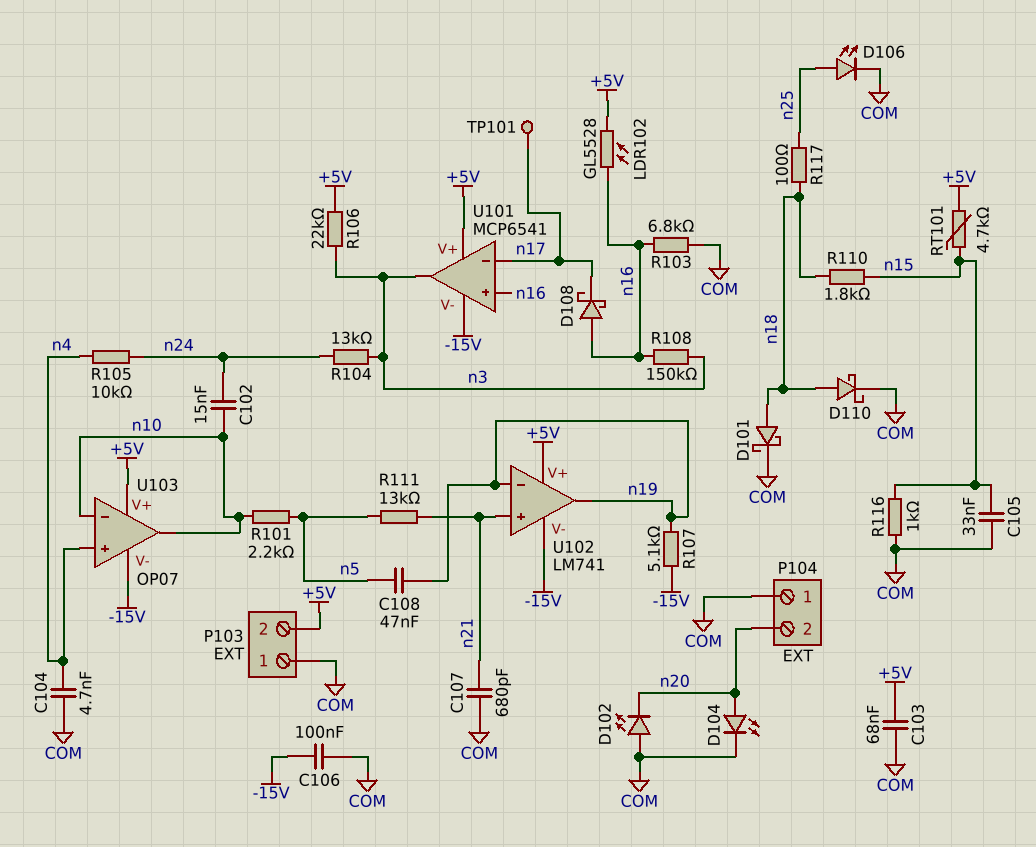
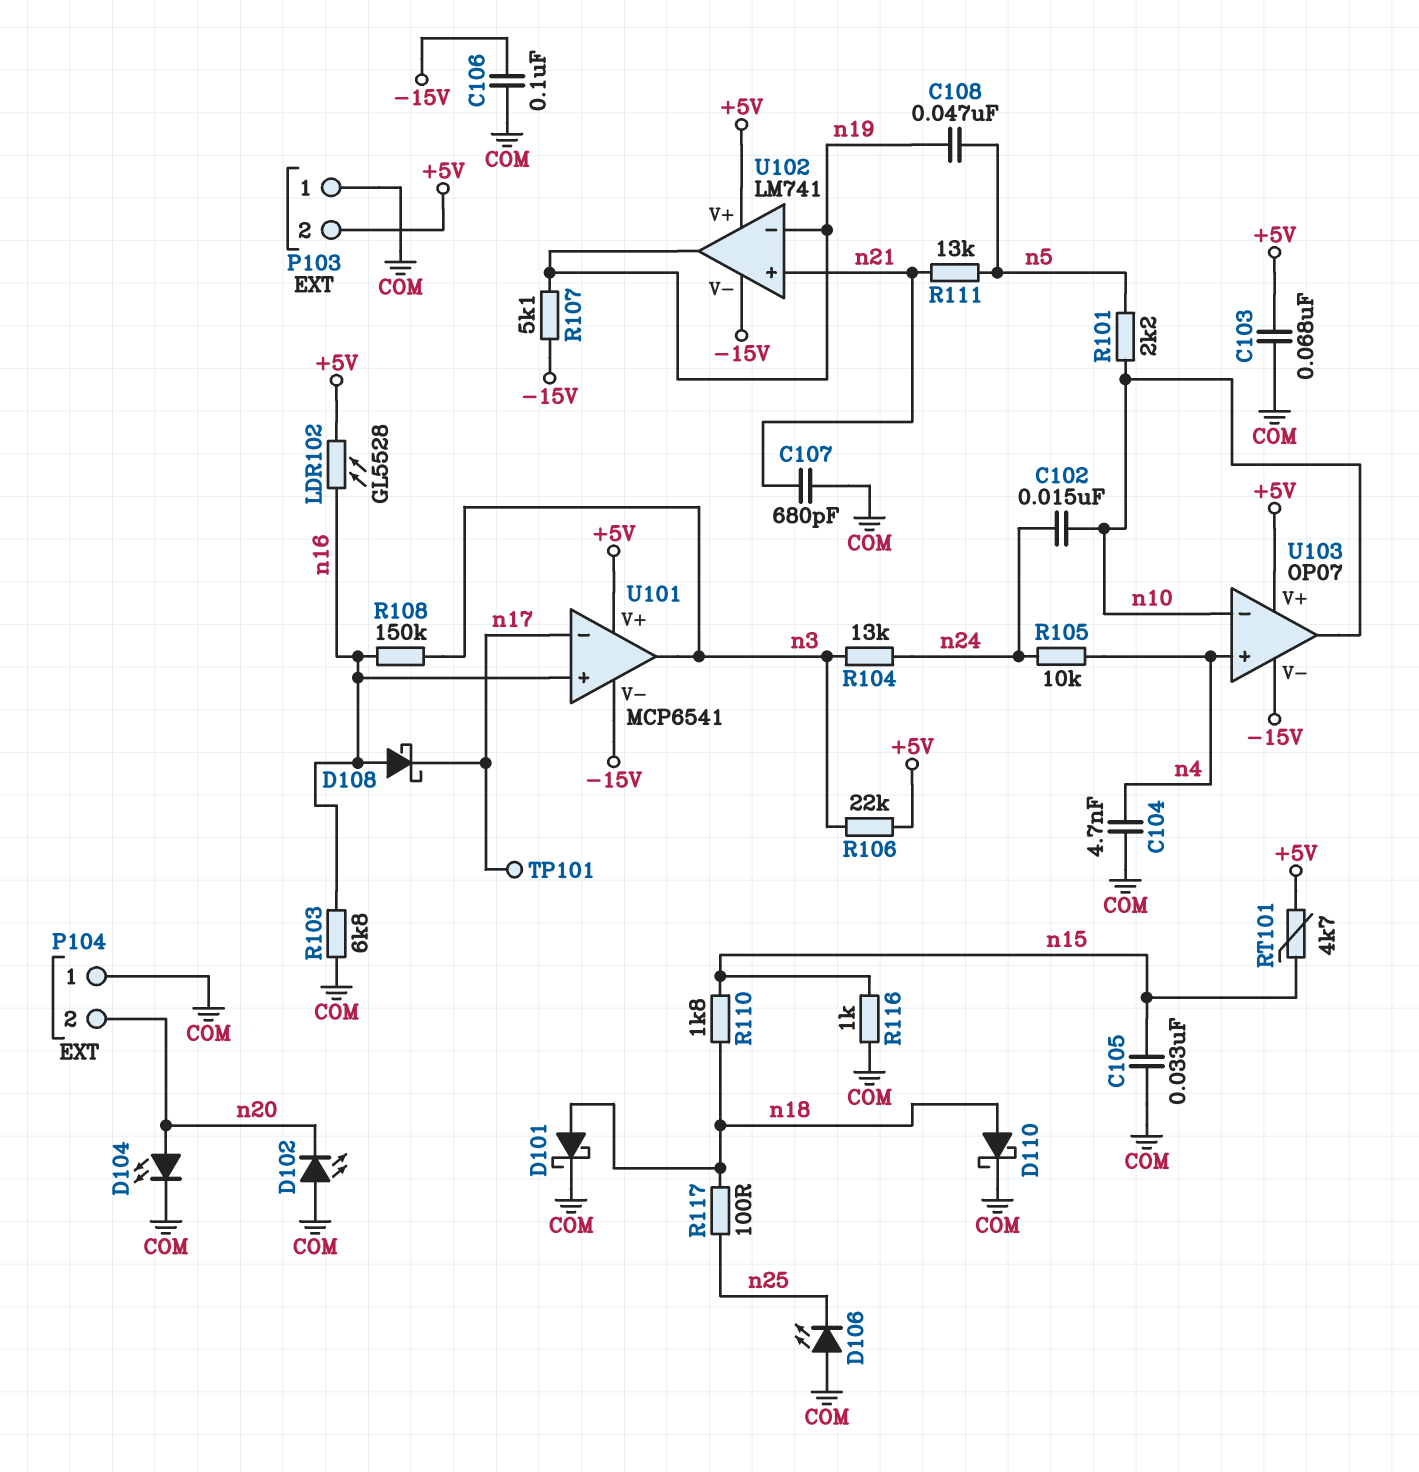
D106: LED (A n25, K COM) -> LED (A COM, K n25)

